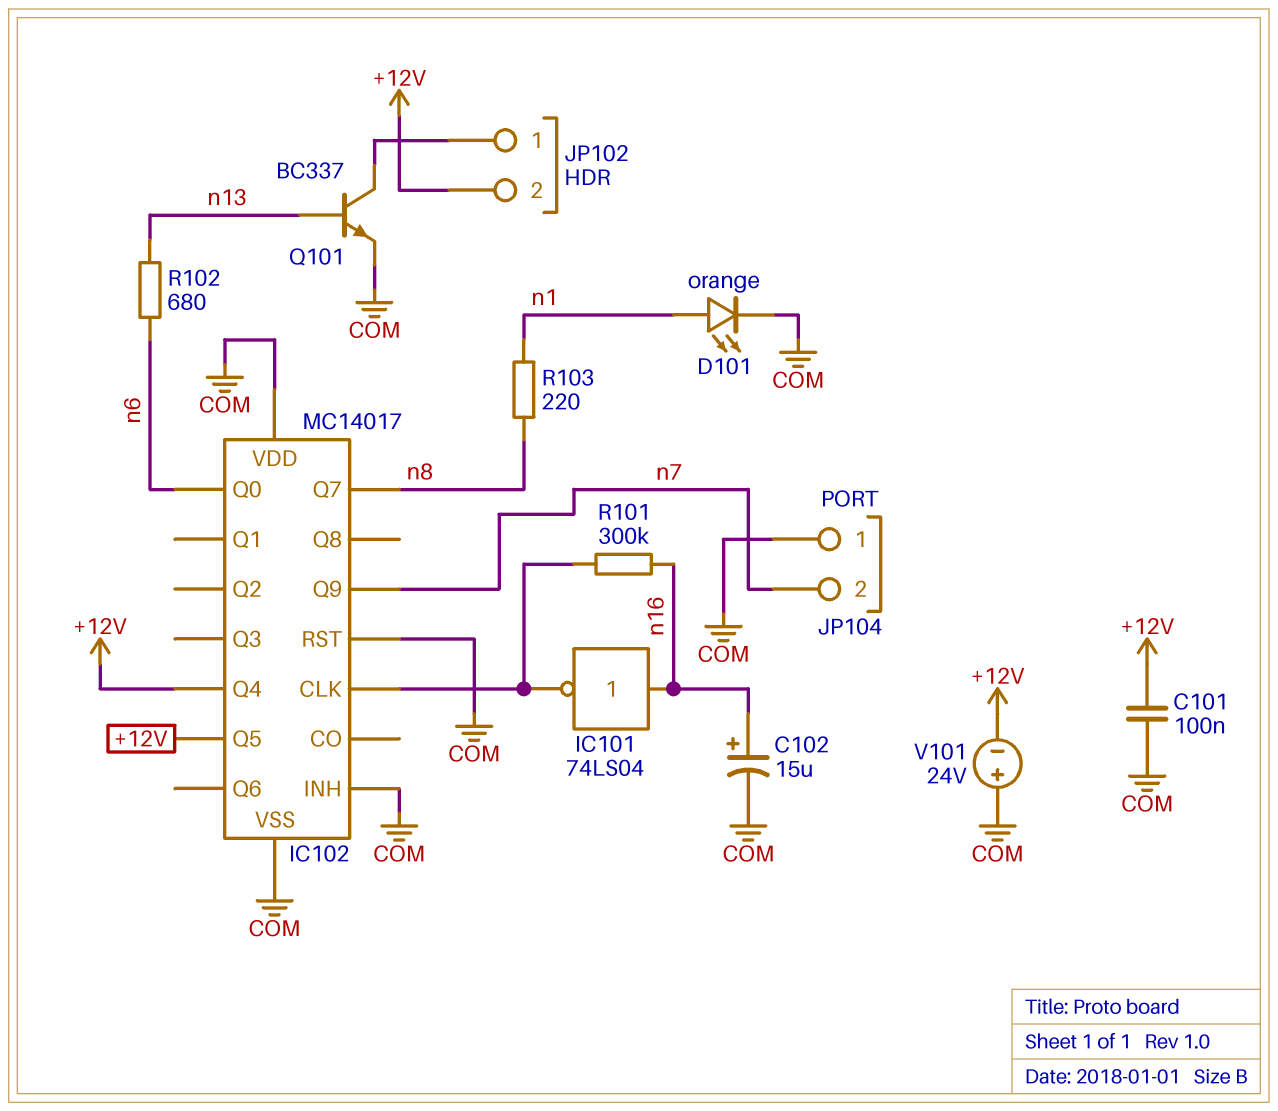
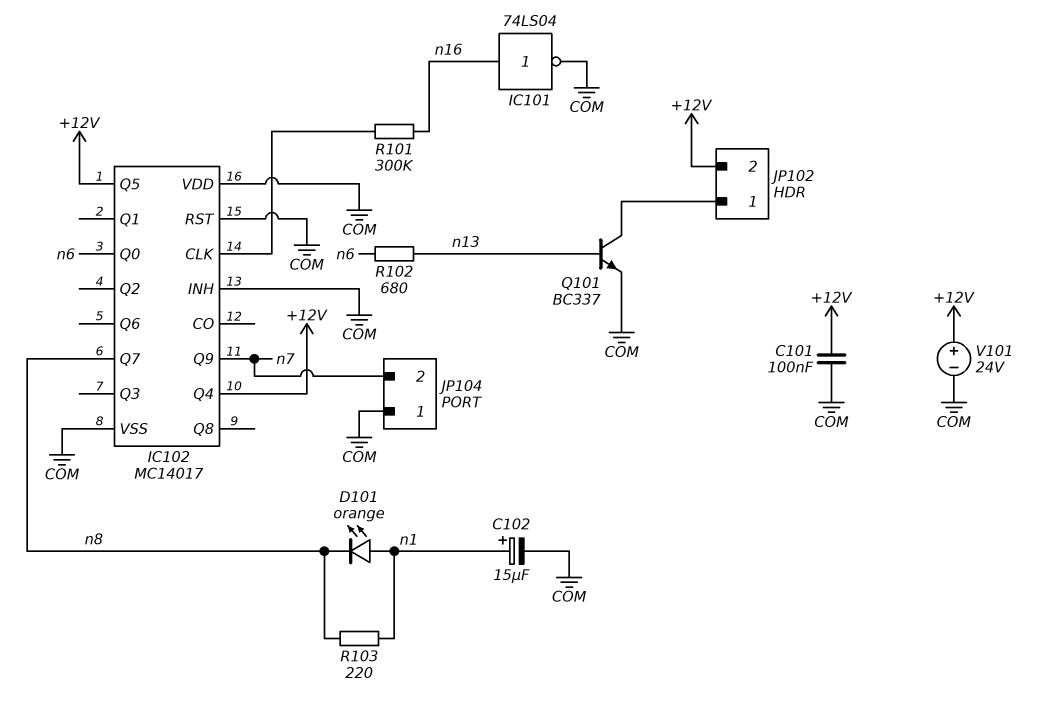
C102: 15uF (plus n16, minus COM) -> 15uF (plus n1, minus COM)
D101: LED orange (A n1, K COM) -> LED orange (A n1, K n8)
IC101: NOT 74LS04 (in n16, out IC102/CLK) -> NOT 74LS04 (in n16, out COM)
V101: 24V (plus COM, minus +12V) -> 24V (plus +12V, minus COM)

